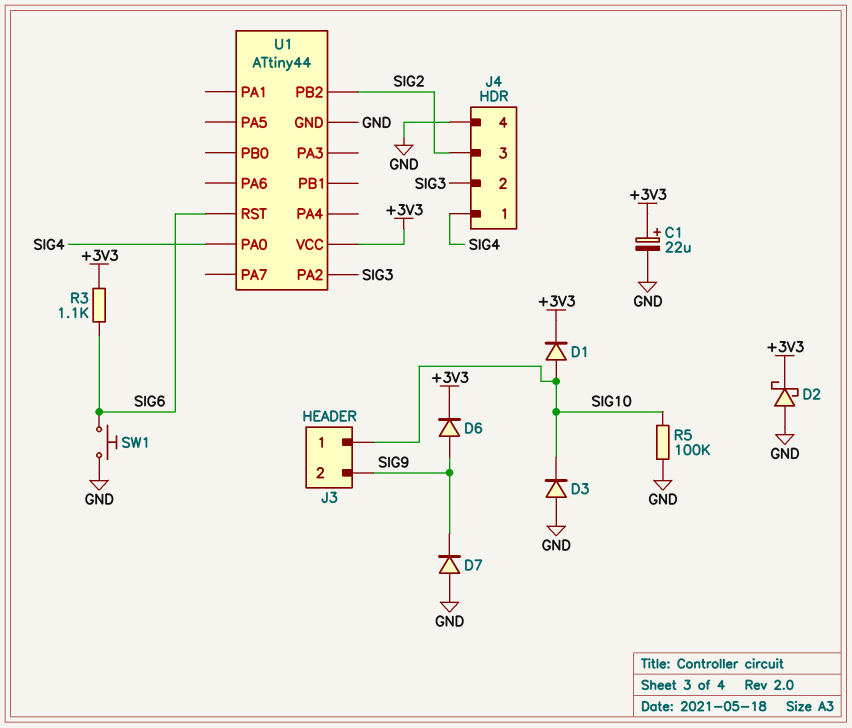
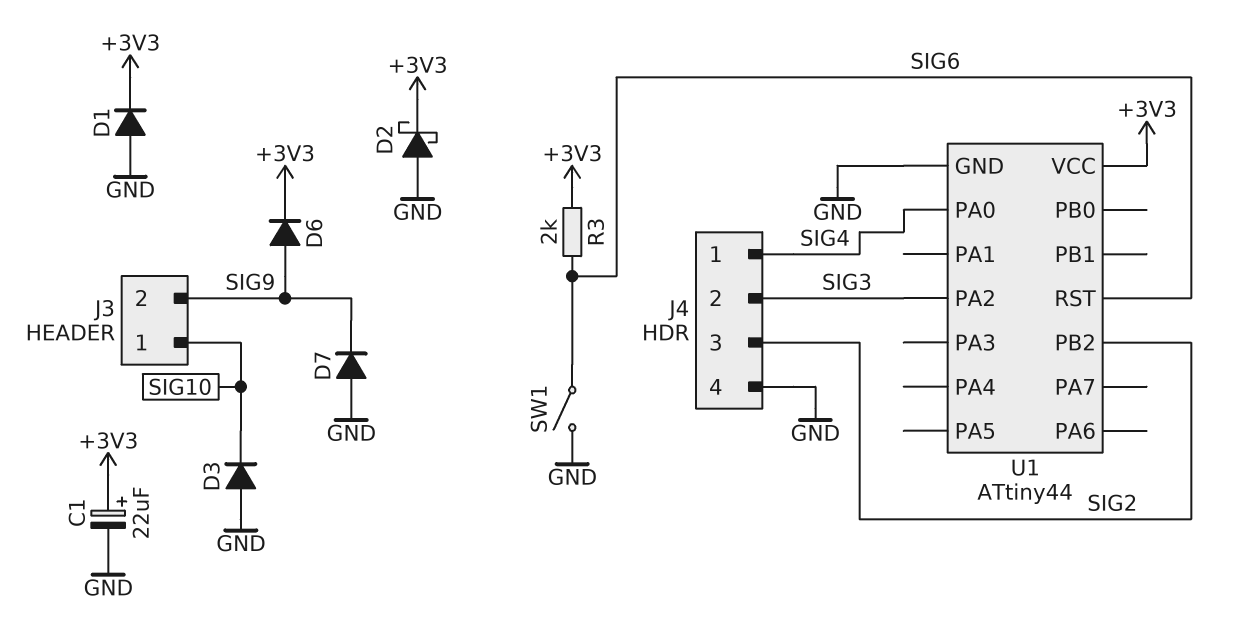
D1: diode (A SIG10, K +3V3) -> diode (A GND, K +3V3)
R3: 1.1k (+3V3, SIG6) -> 2k (+3V3, SIG6)
R5: 100k (GND, SIG10) -> none
SW1: button (GND, SIG6) -> switch (GND, SIG6)

